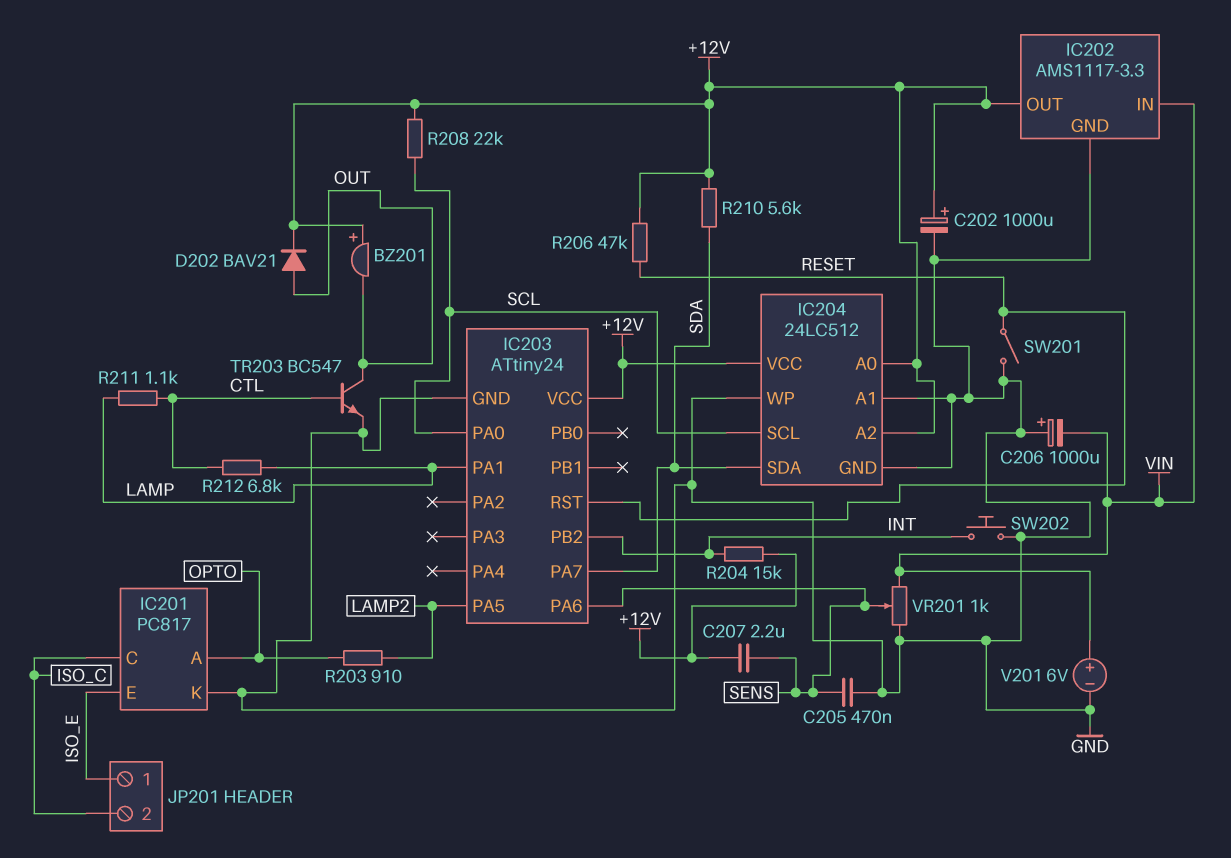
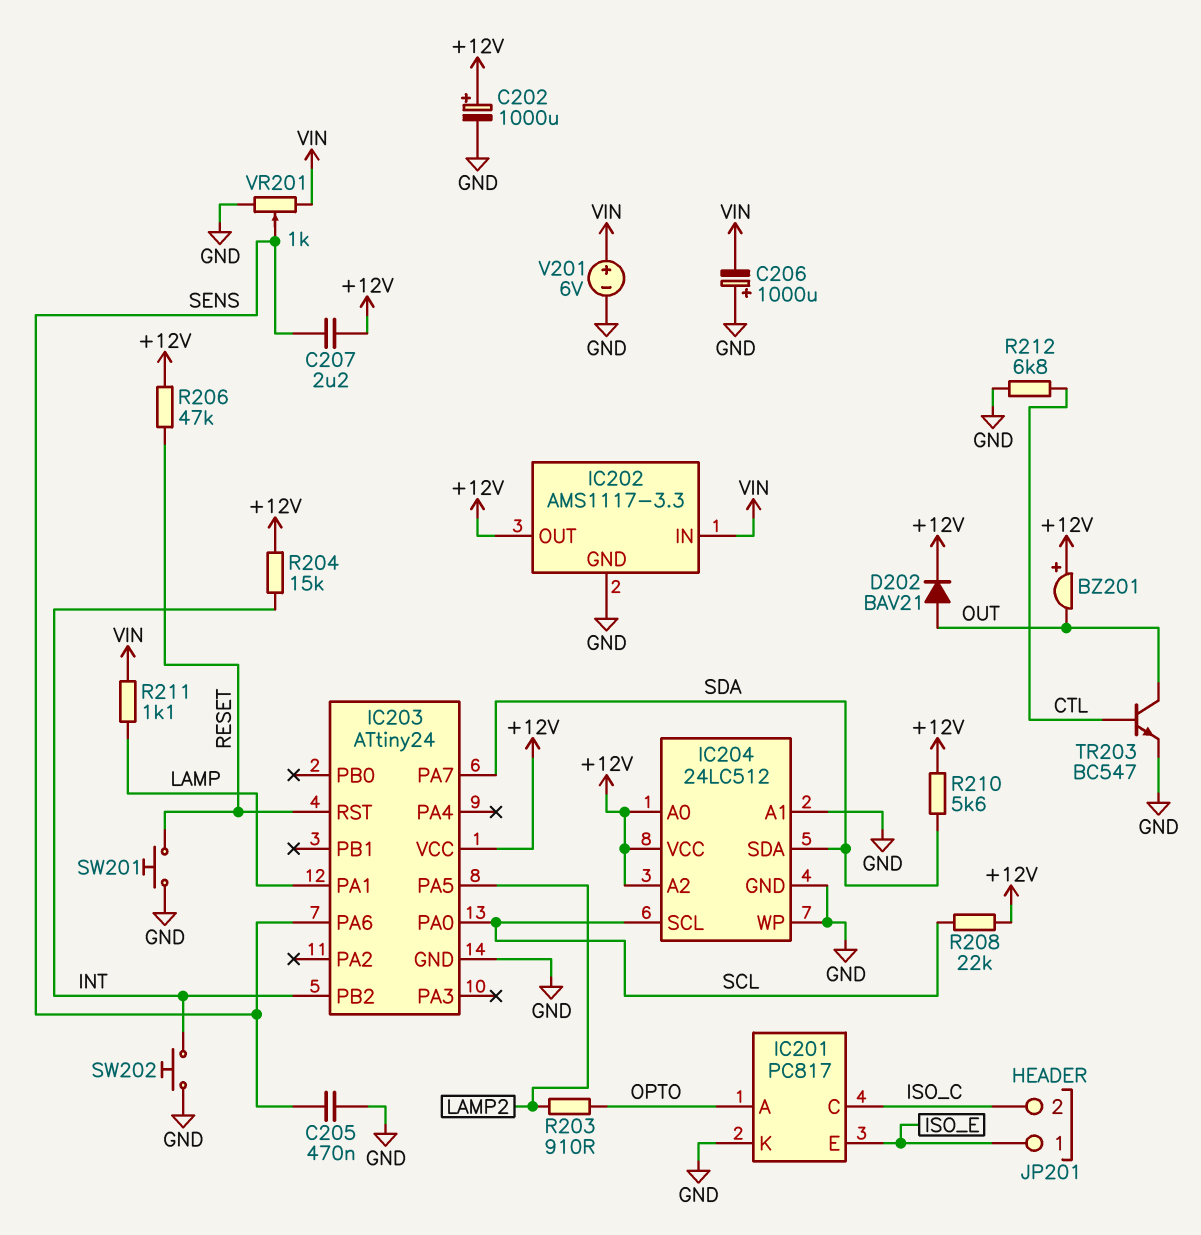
R211: 1.1k (CTL, LAMP) -> 1.1k (LAMP, VIN)
R212: 6.8k (CTL, LAMP) -> 6.8k (CTL, GND)
SW201: switch (GND, RESET) -> button (GND, RESET)

